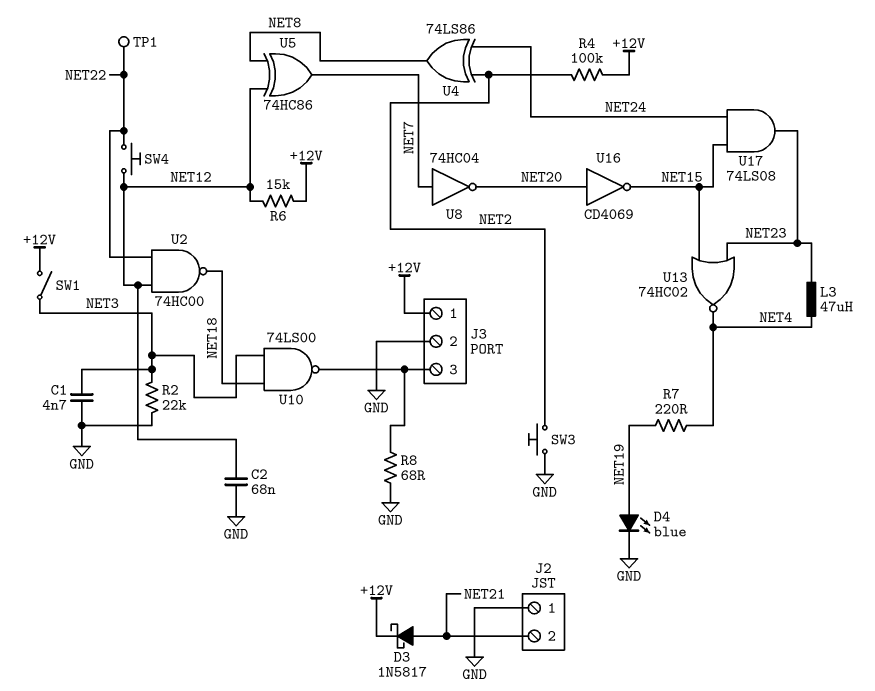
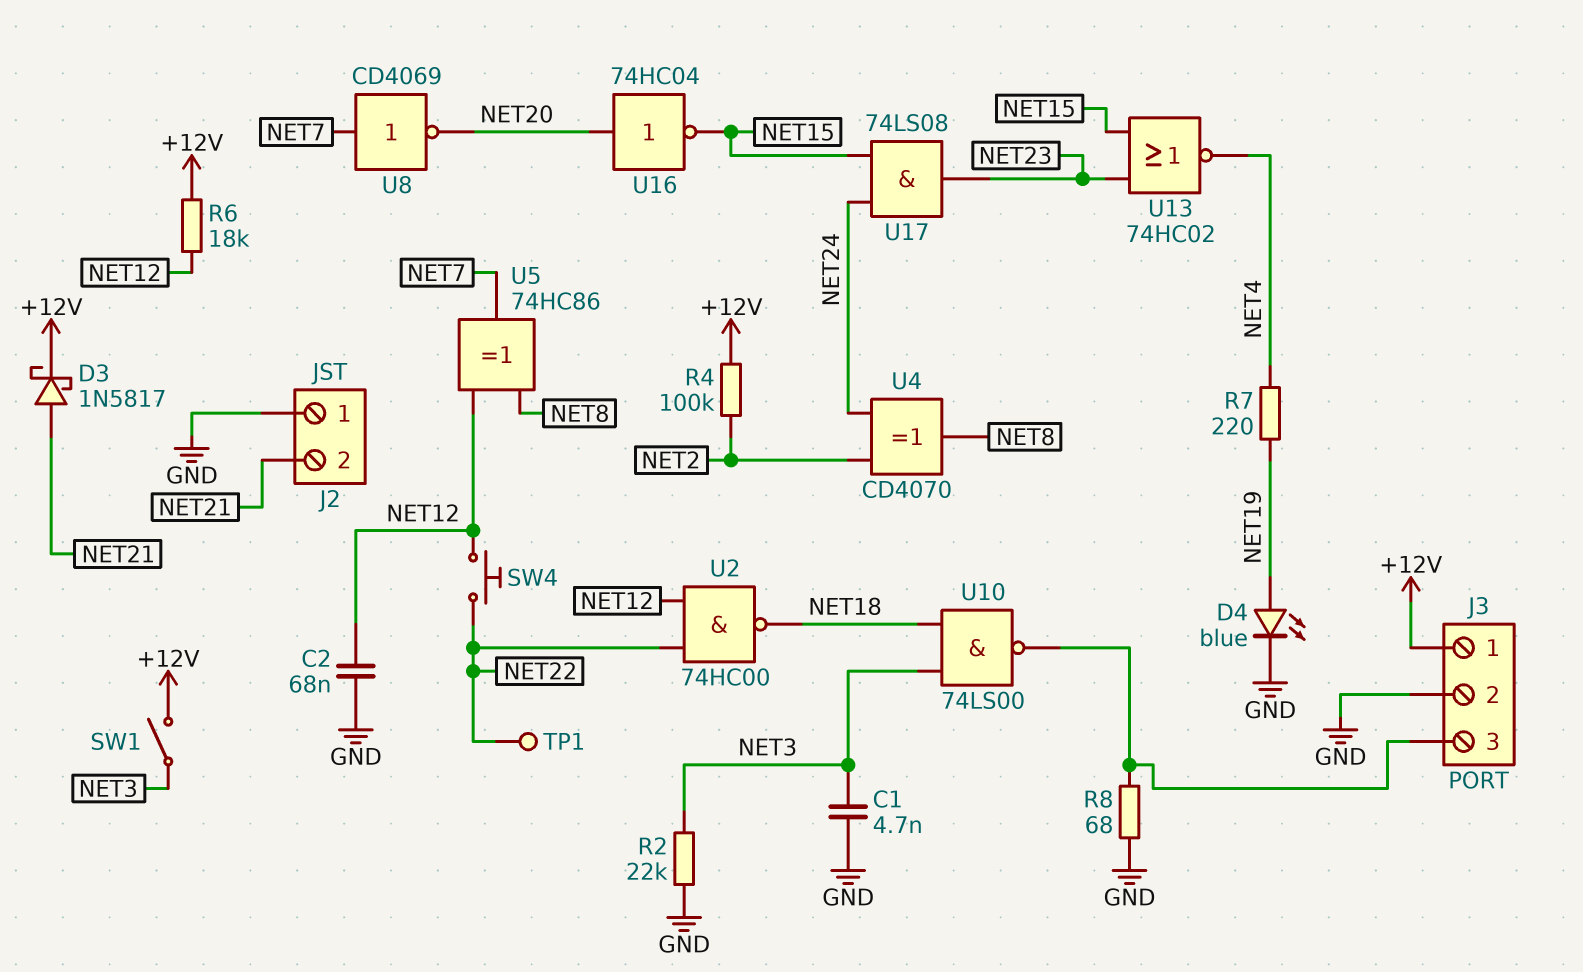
L3: 47uH (NET4, NET23) -> none
R6: 15k (+12V, NET12) -> 18k (+12V, NET12)
SW3: button (GND, NET2) -> none
U4: XOR 74LS86 (in NET2, in NET24, out NET8) -> XOR CD4070 (in NET2, in NET24, out NET8)
U8: NOT 74HC04 (in NET7, out NET20) -> NOT CD4069 (in NET7, out NET20)
U16: NOT CD4069 (in NET20, out NET15) -> NOT 74HC04 (in NET20, out NET15)

